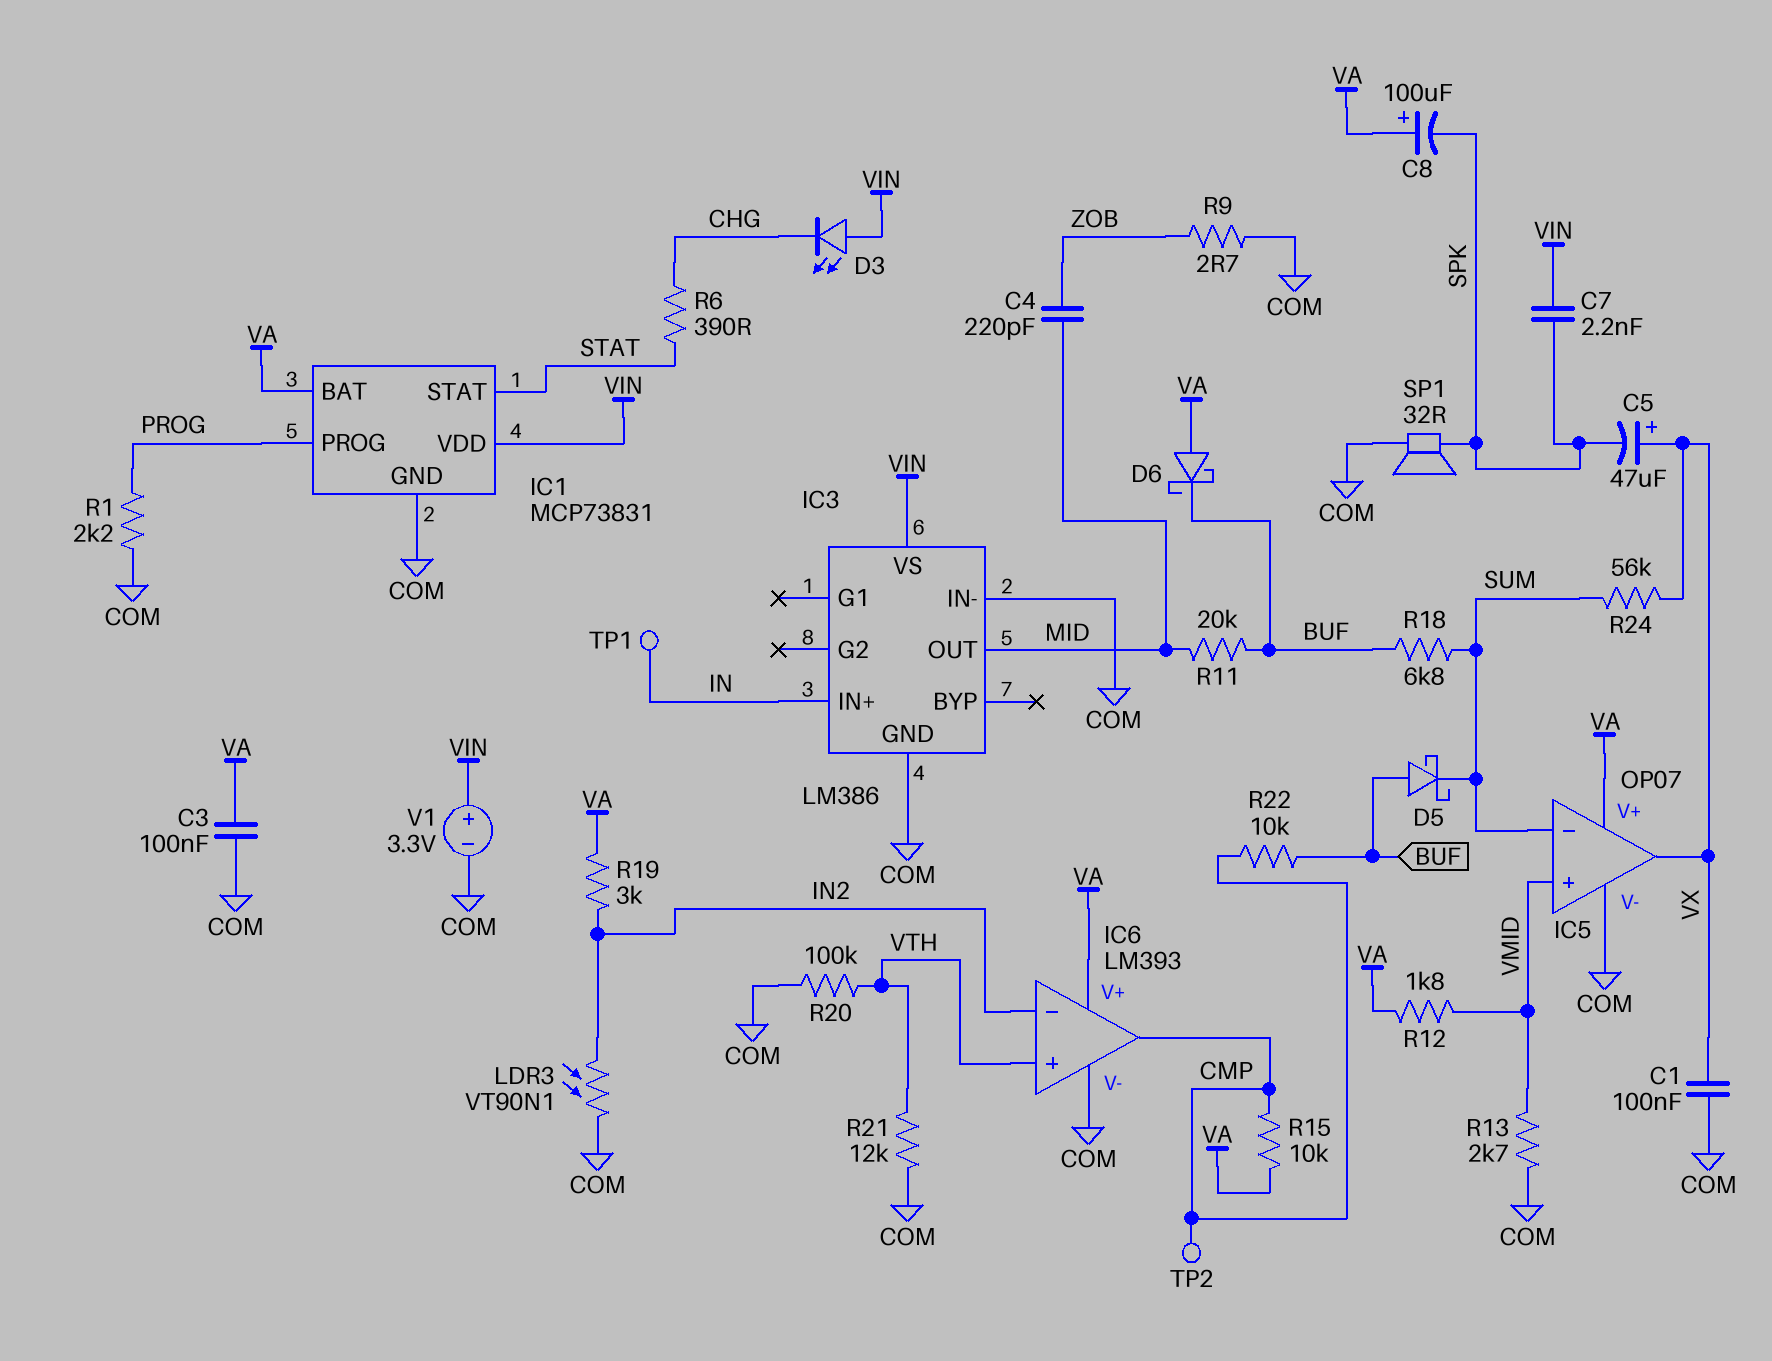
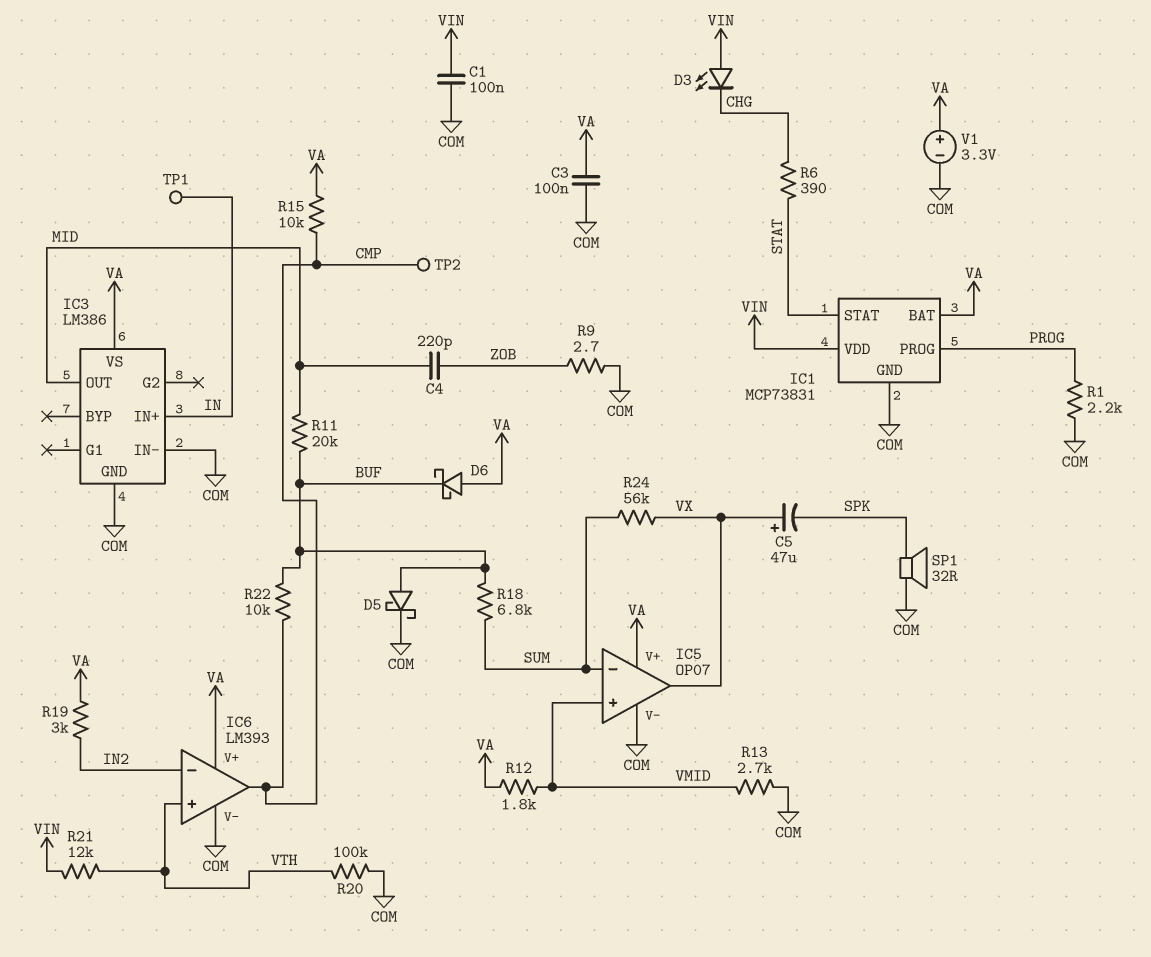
C1: 100nF (COM, VX) -> 100nF (COM, VIN)
C7: 2.2nF (SPK, VIN) -> none
C8: 100uF (plus VA, minus SPK) -> none
D5: schottky (A BUF, K SUM) -> schottky (A BUF, K COM)
IC3 pin VS: VIN -> VA
LDR3: VT90N1 (COM, IN2) -> none
R21: 12k (COM, VTH) -> 12k (VIN, VTH)
V1: 3.3V (plus VIN, minus COM) -> 3.3V (plus VA, minus COM)

